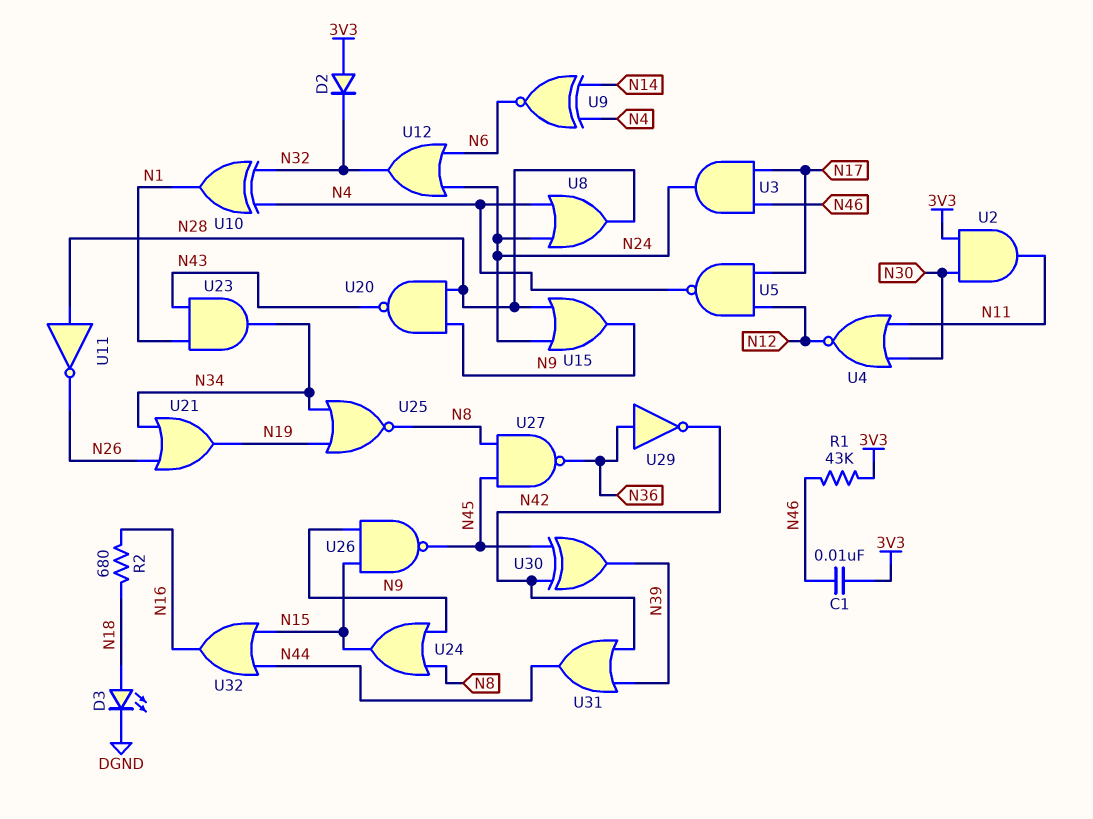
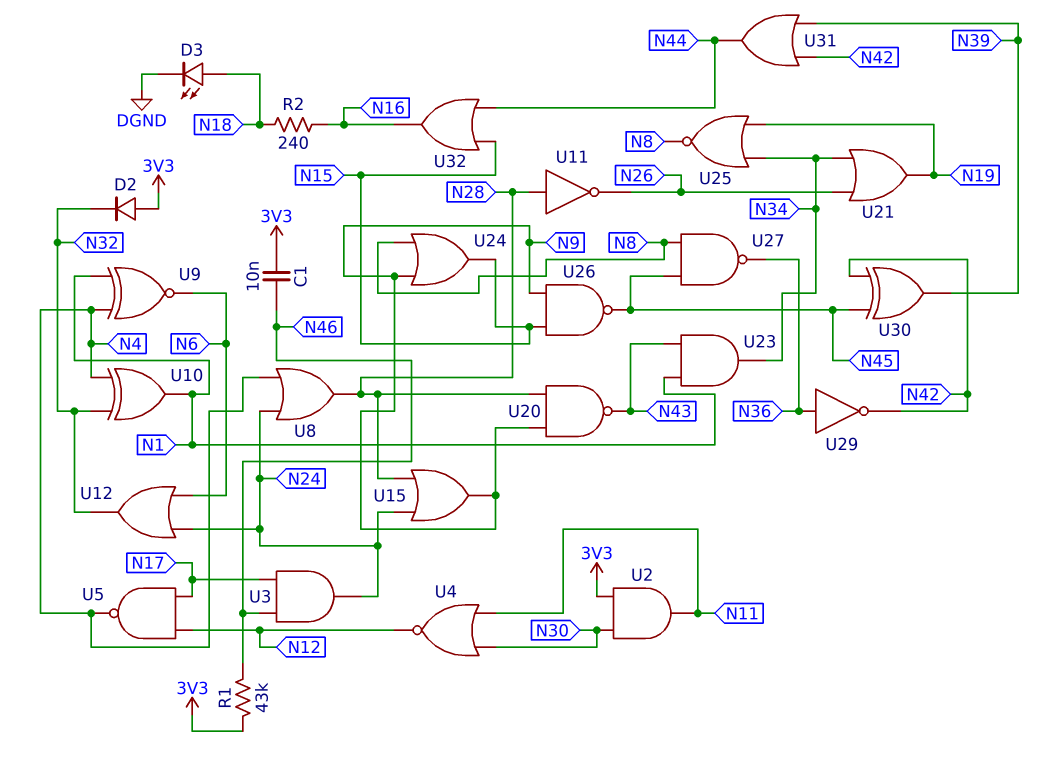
R2: 680 (N16, N18) -> 240 (N16, N18)
U9: XNOR (in N4, in N14, out N6) -> XNOR (in N1, in N4, out N6)

